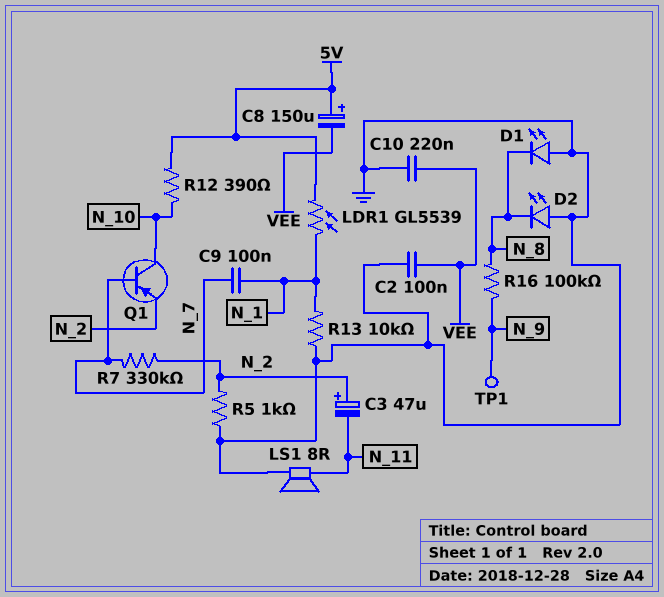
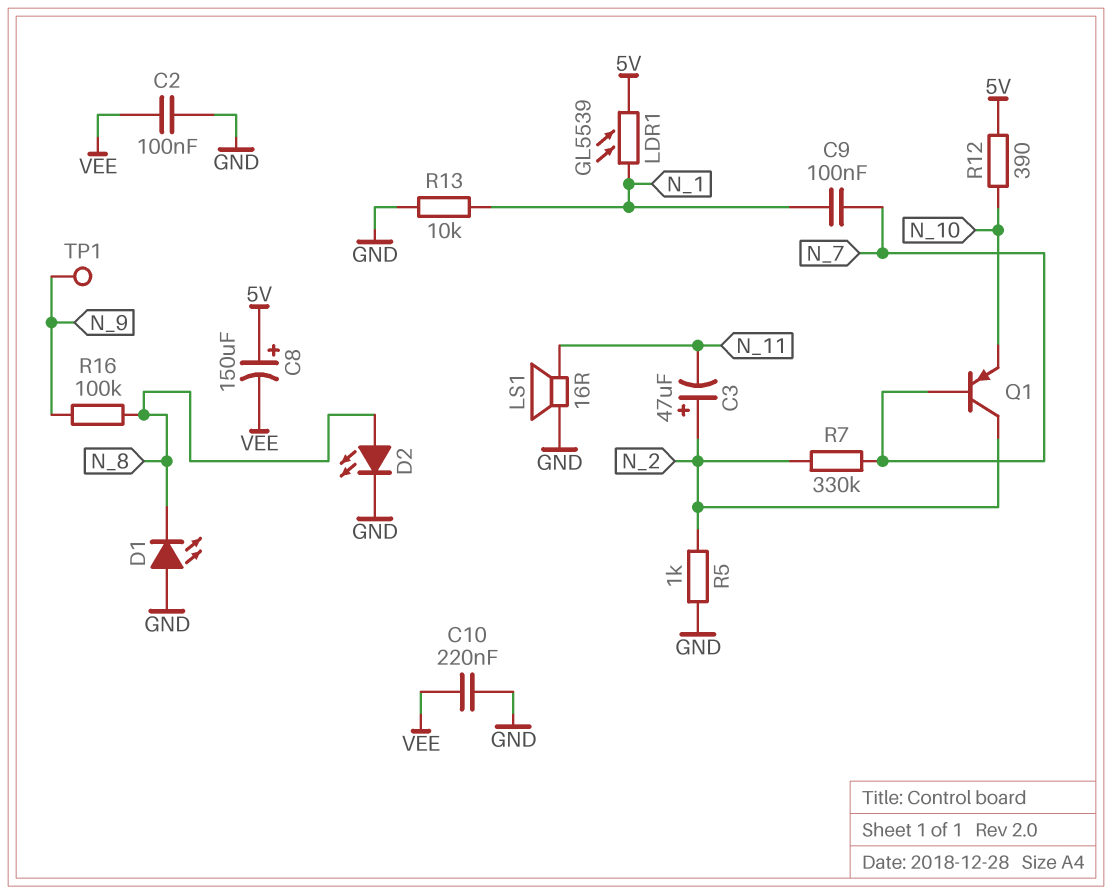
D2: LED (A GND, K N_8) -> LED (A N_8, K GND)
LS1: speaker 8R (GND, N_11) -> speaker 16R (GND, N_11)
Q1: PNP (B N_7, C N_10, E N_2) -> PNP (B N_7, C N_2, E N_10)

